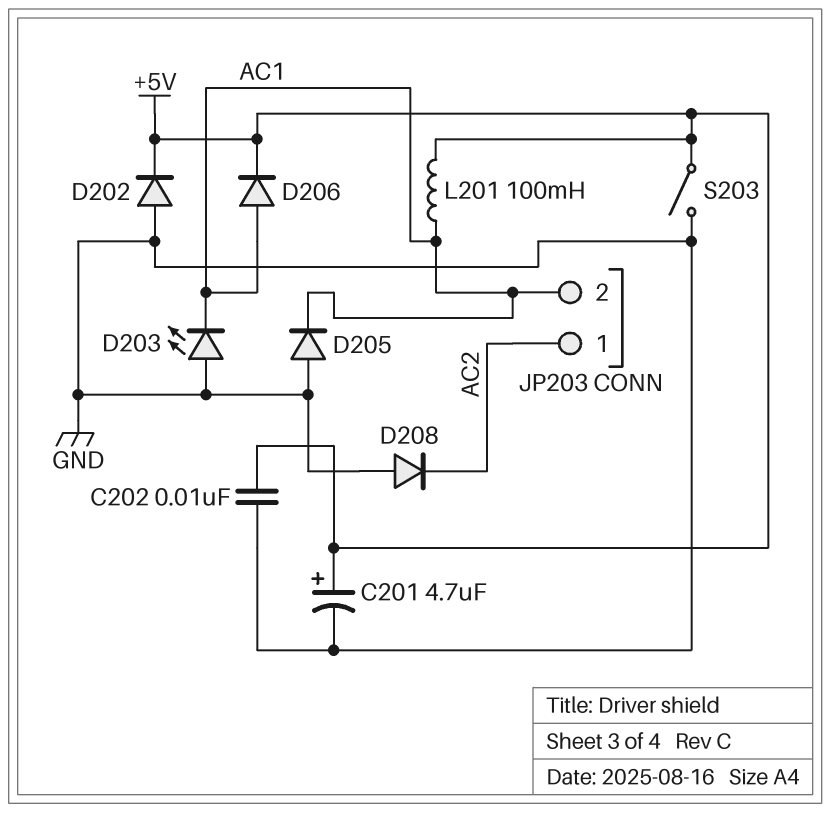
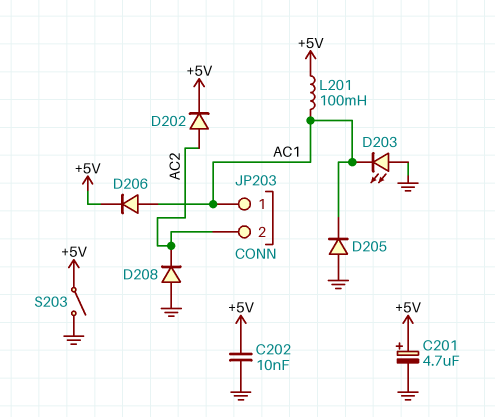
D202: diode (A GND, K +5V) -> diode (A AC2, K +5V)
JP203 pin 1: AC2 -> AC1
JP203 pin 2: AC1 -> AC2

